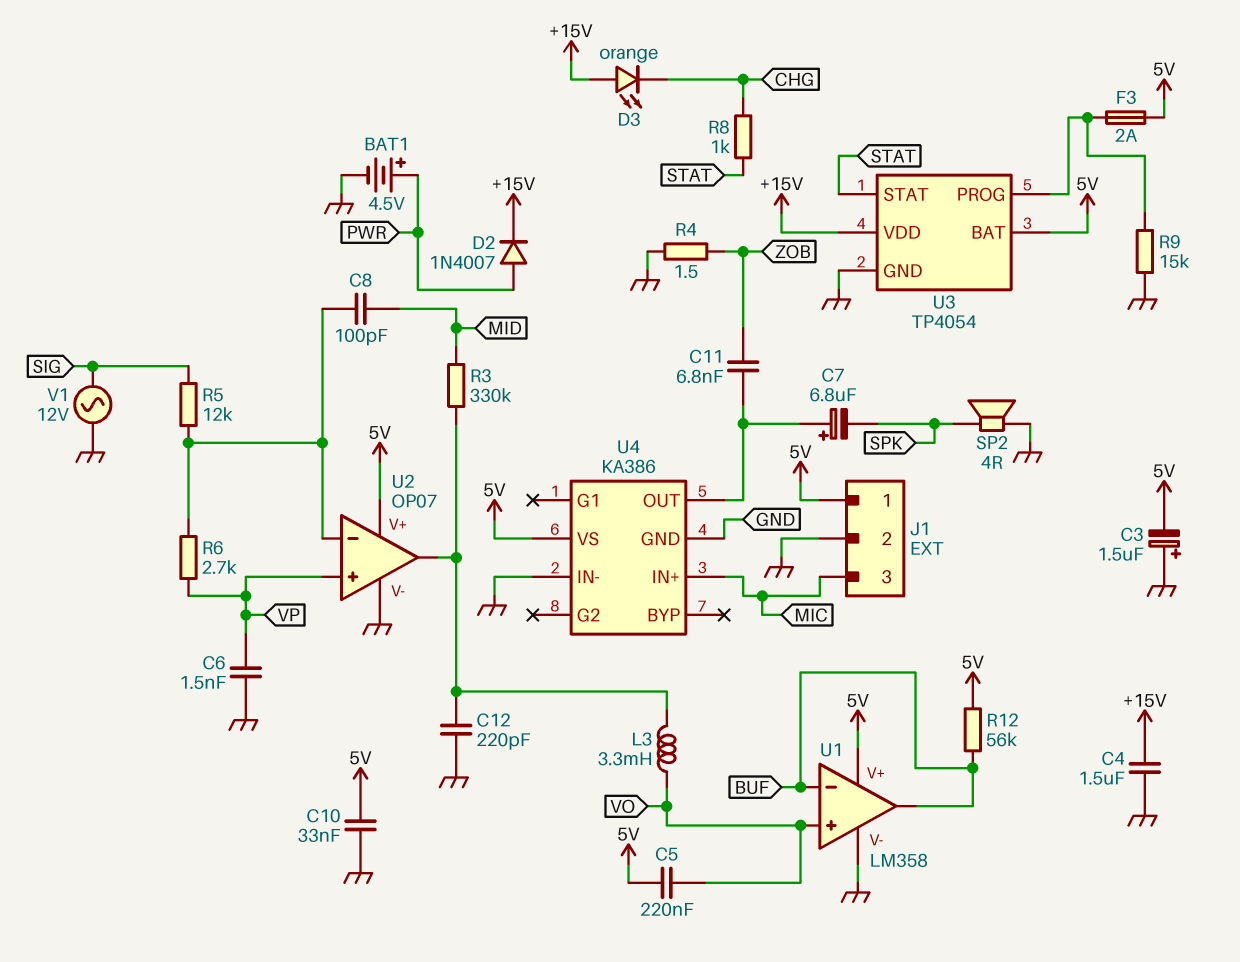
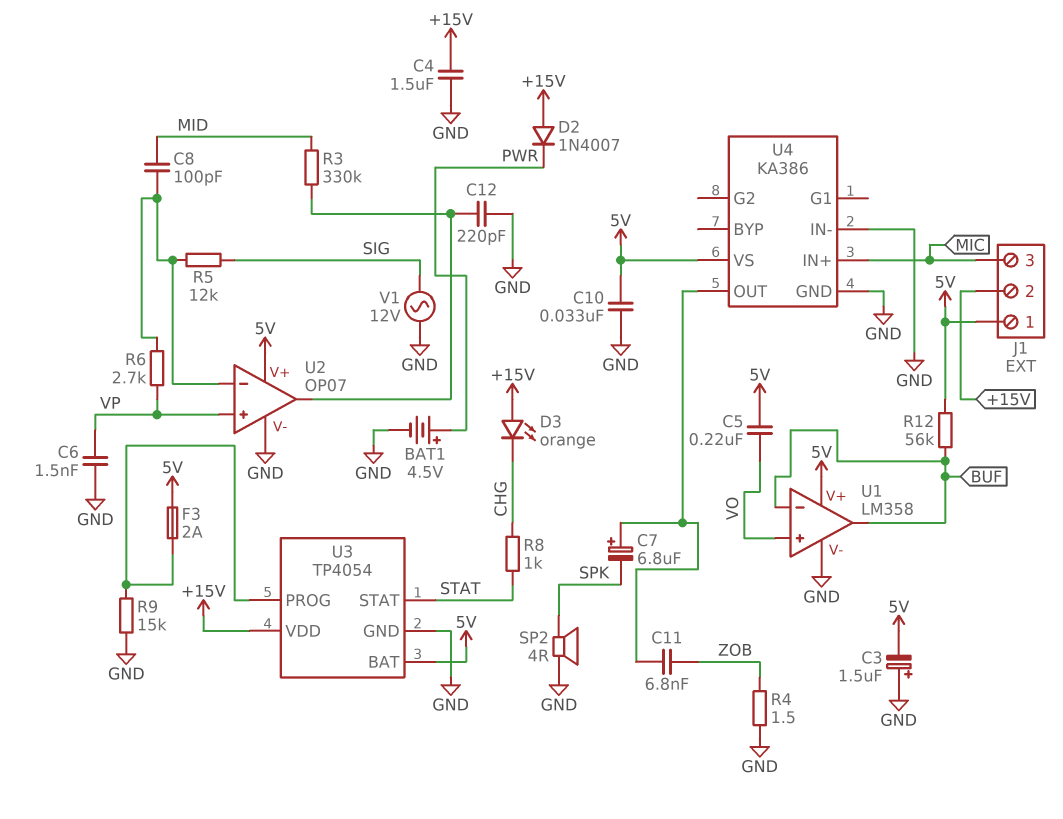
D2: diode 1N4007 (A PWR, K +15V) -> diode 1N4007 (A +15V, K PWR)
J1 pin 2: GND -> +15V
L3: 3.3mH (U2/out, VO) -> none

